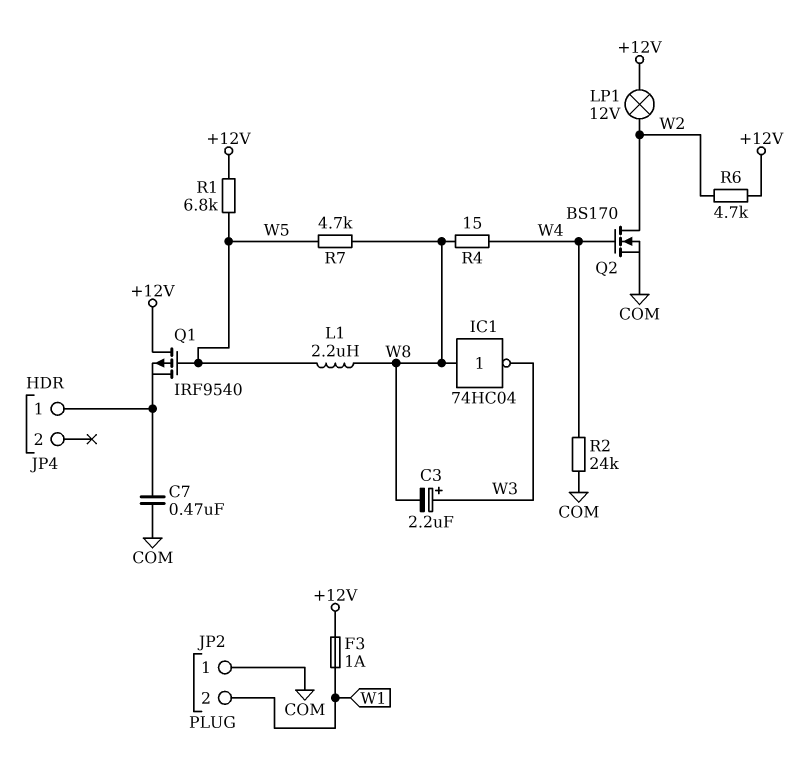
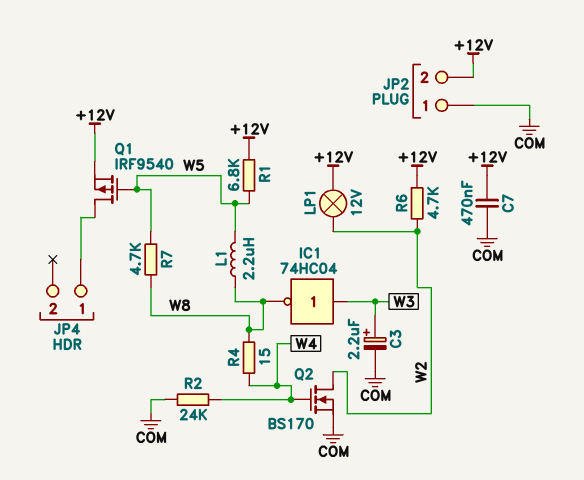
C3: 2.2uF (plus W3, minus W8) -> 2.2uF (plus W3, minus COM)
C7: 470nF (COM, JP4/1) -> 470nF (+12V, COM)
F3: 1A (+12V, W1) -> none
IC1: NOT 74HC04 (in W8, out W3) -> NOT 74HC04 (in W3, out W8)
JP2 pin 2: W1 -> +12V
Q1: PMOS IRF9540 (G W5, D +12V, S JP4/1) -> PMOS IRF9540 (G W5, D JP4/1, S +12V)

